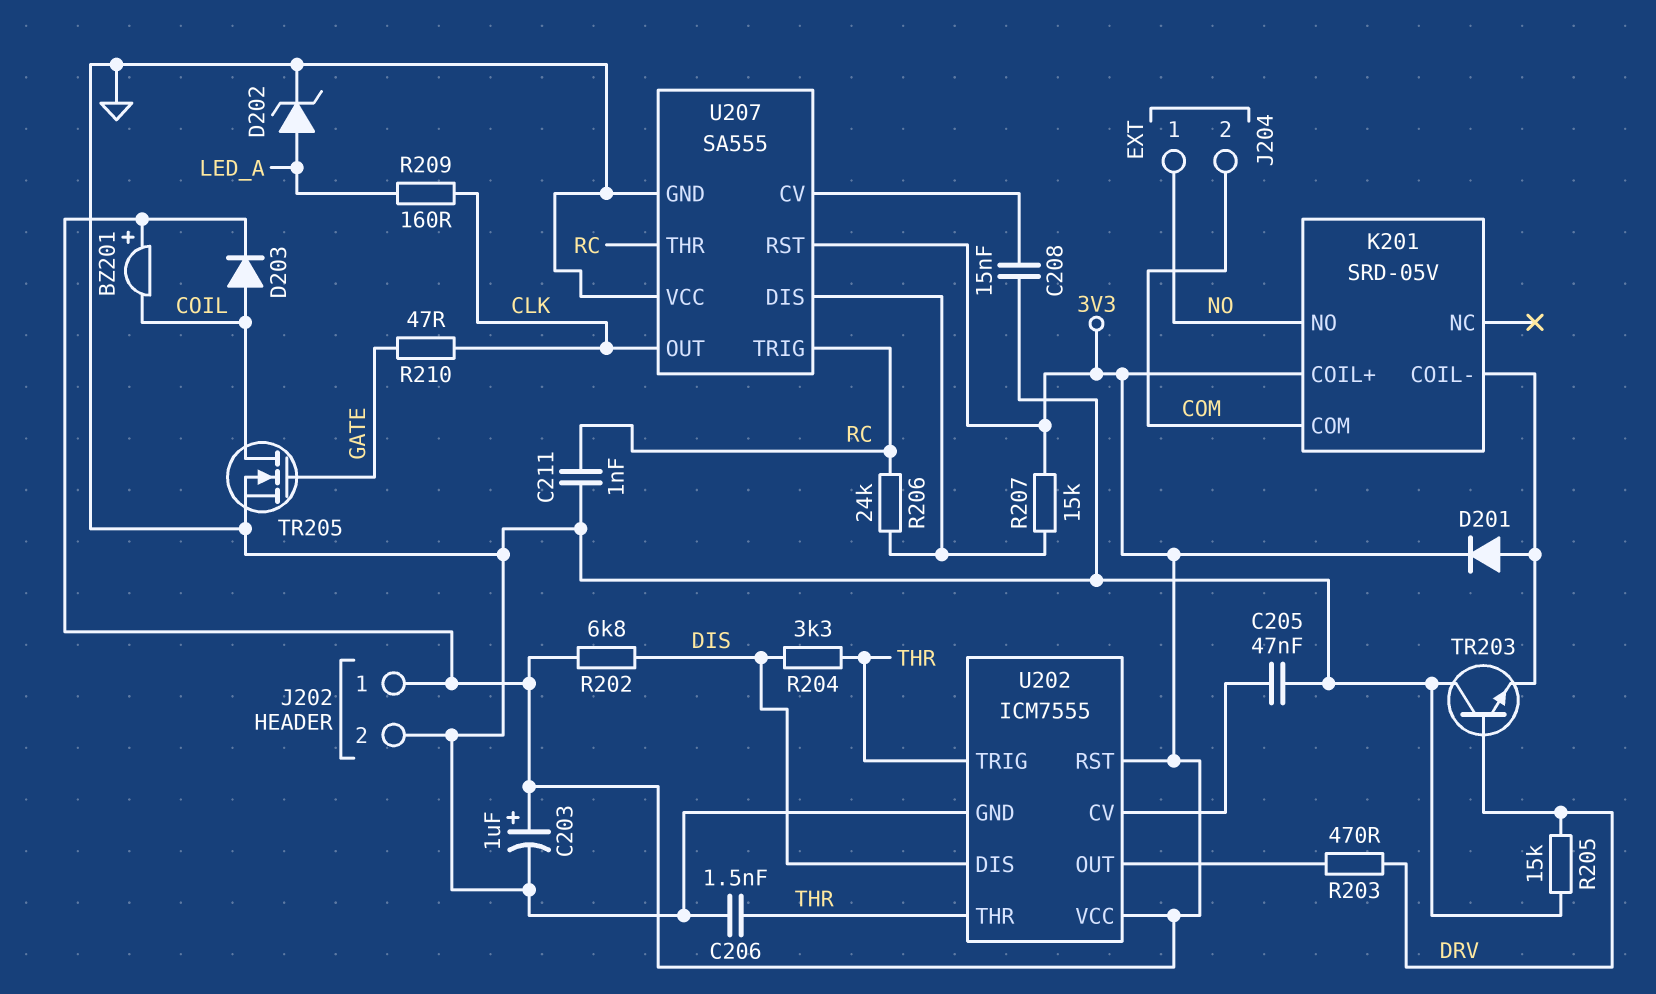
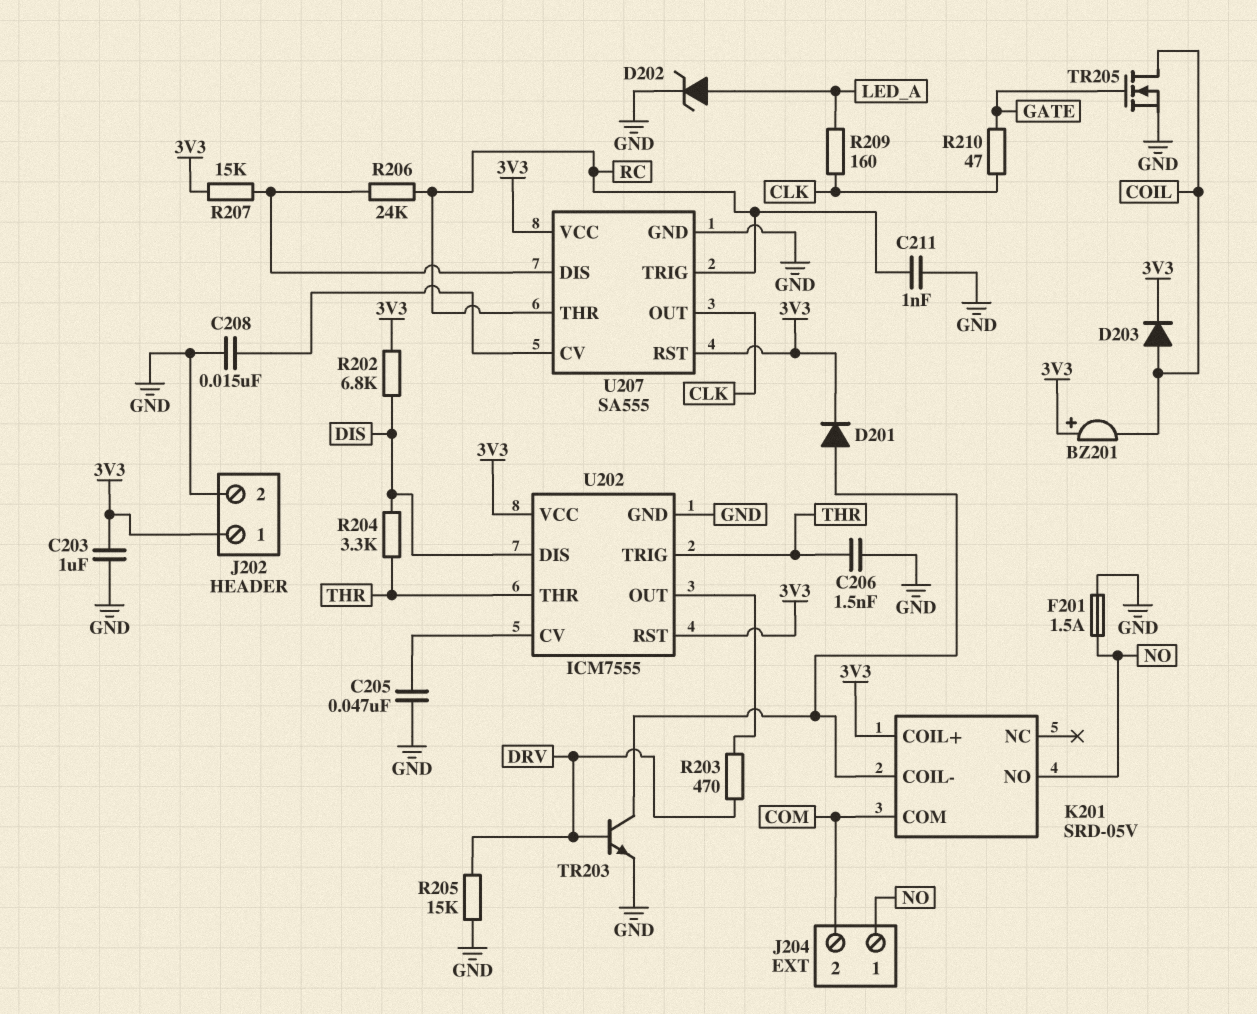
C203: 1uF (plus 3V3, minus GND) -> 1uF (3V3, GND)
F201: none -> 1.5A (GND, NO)
TR203: NPN (B DRV, C GND, E K201/COIL-) -> NPN (B DRV, C K201/COIL-, E GND)
U207 pin VCC: GND -> 3V3

